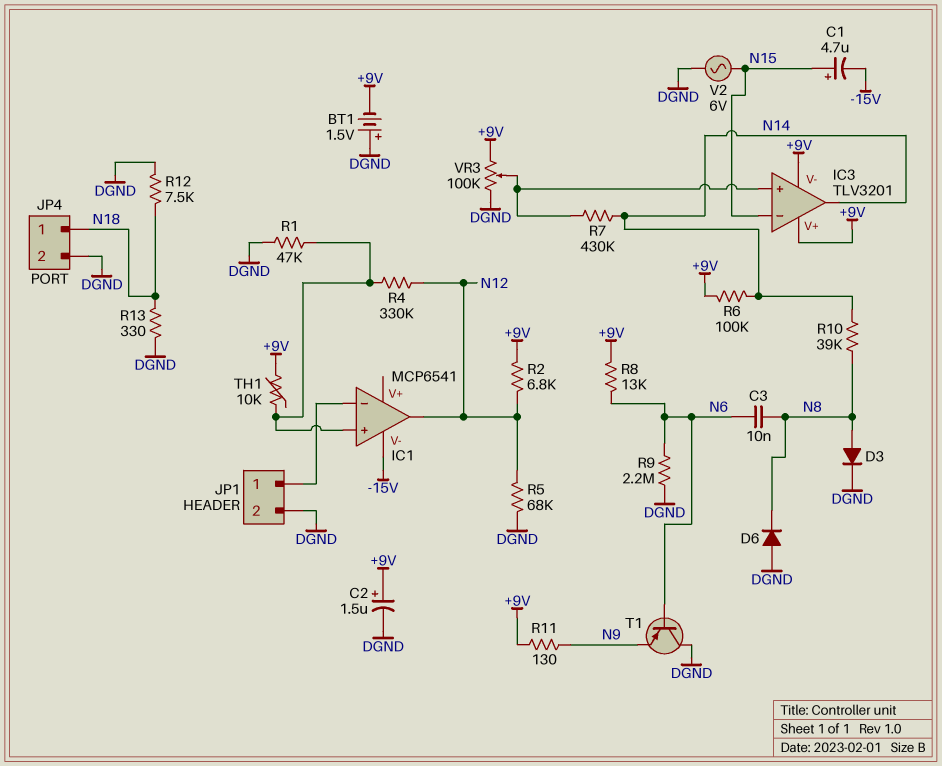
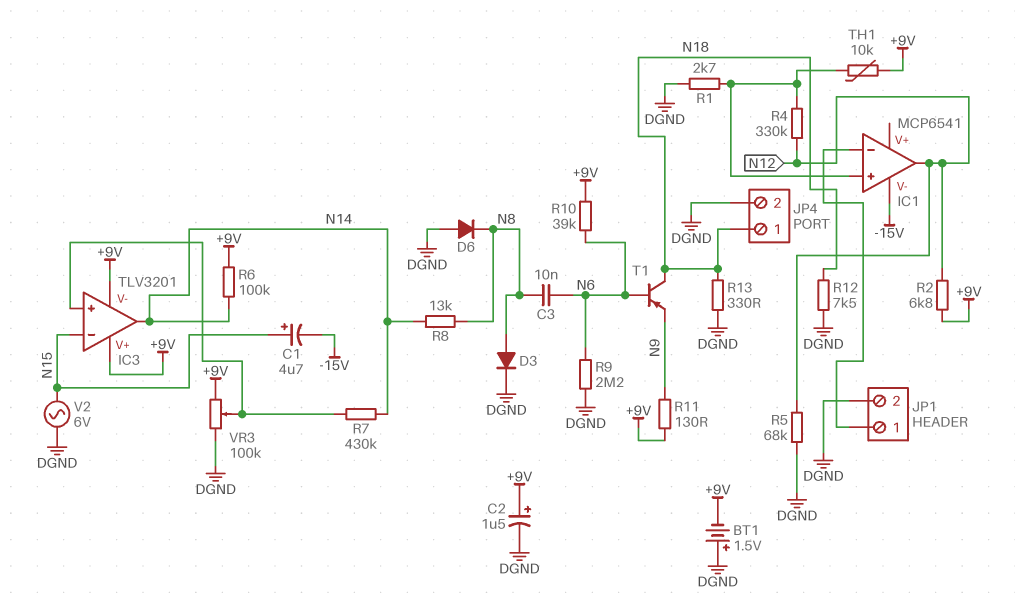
R1: 47k (DGND, IC1/in+) -> 2.7k (DGND, IC1/in+)
R8: 13k (+9V, N6) -> 13k (N8, N14)
R10: 39k (N8, N14) -> 39k (+9V, N6)
T1: PNP (B N6, C DGND, E N9) -> PNP (B N6, C N18, E N9)

